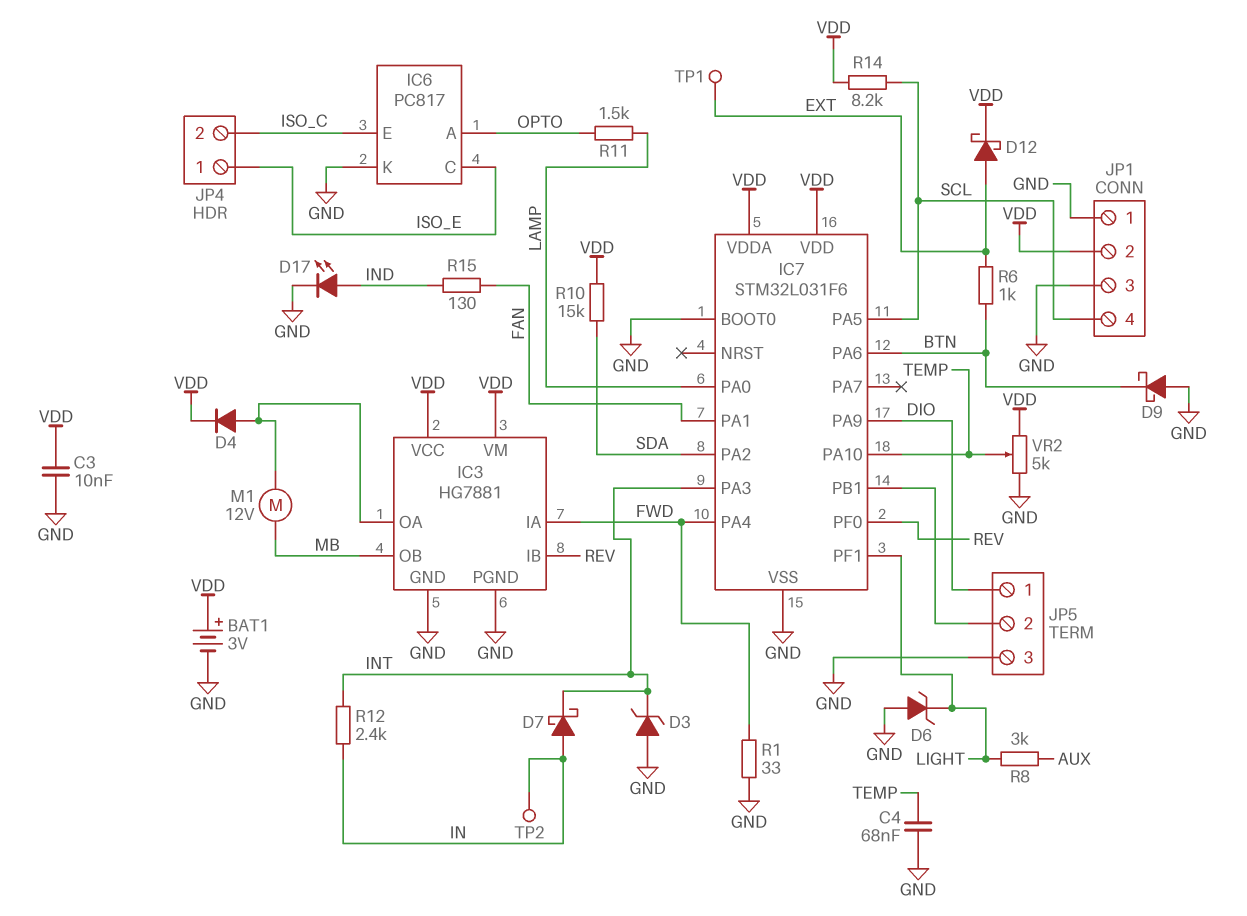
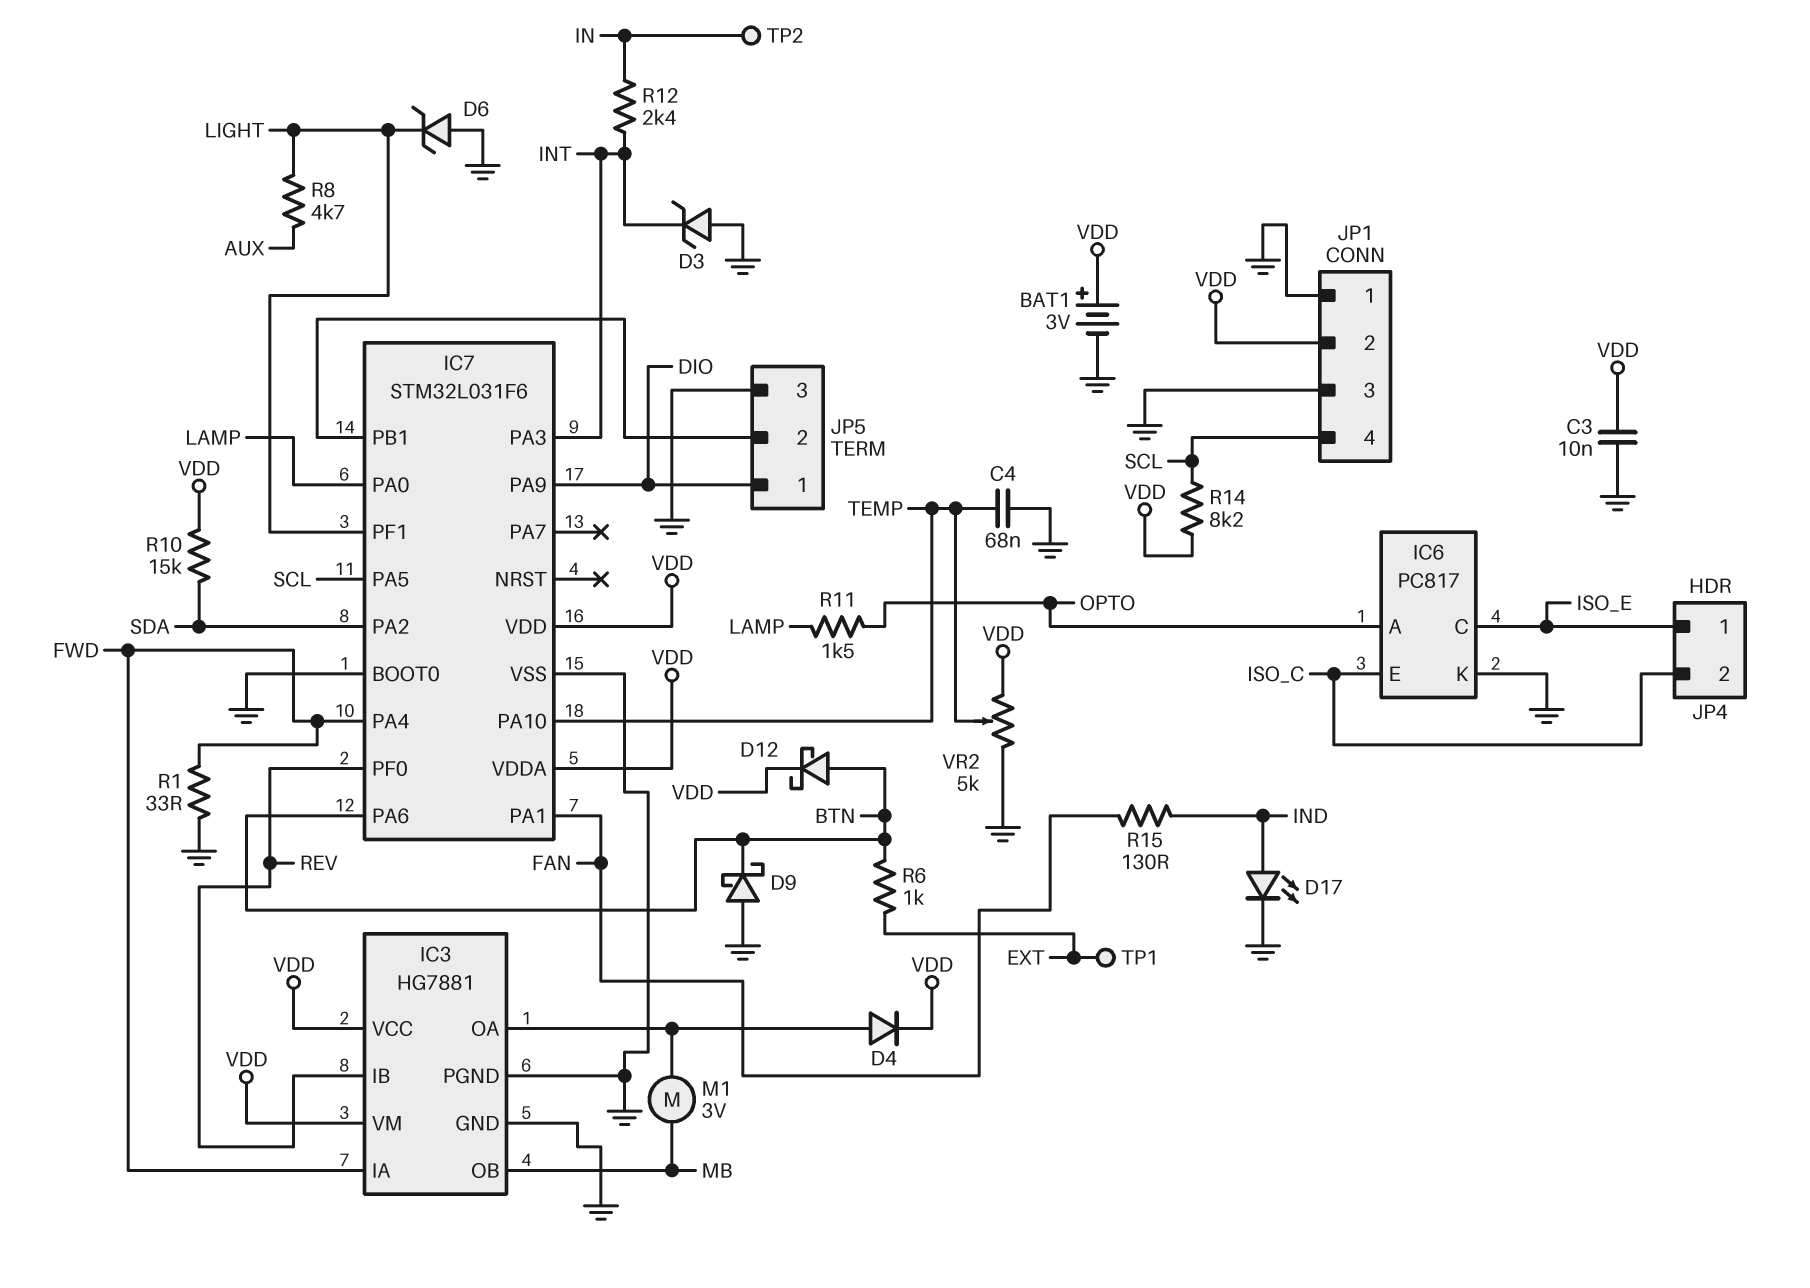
D7: schottky (A IN, K INT) -> none
D12: schottky (A EXT, K VDD) -> schottky (A BTN, K VDD)
M1: motor 12V (IC3/OA, MB) -> motor 3V (IC3/OA, MB)
R8: 3k (AUX, LIGHT) -> 4.7k (AUX, LIGHT)

